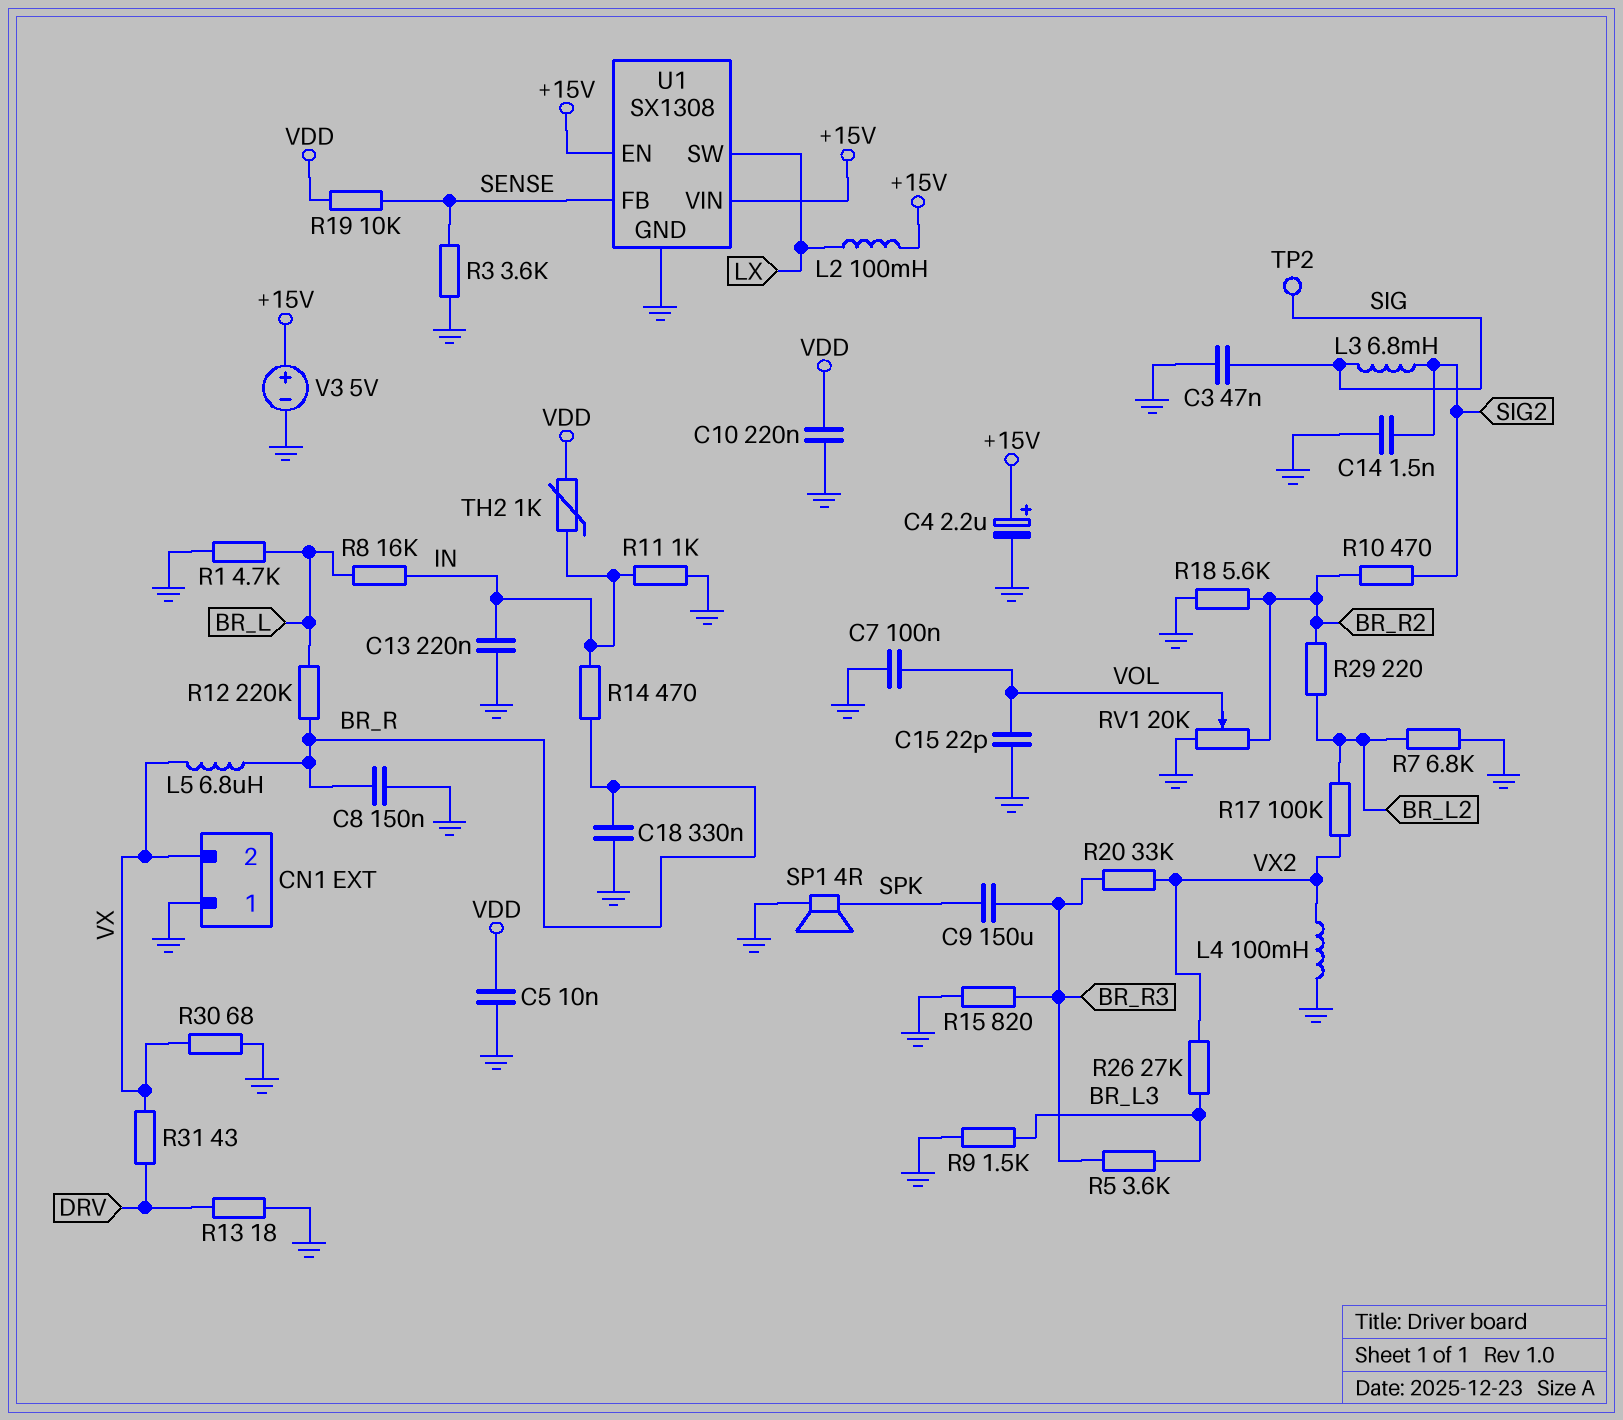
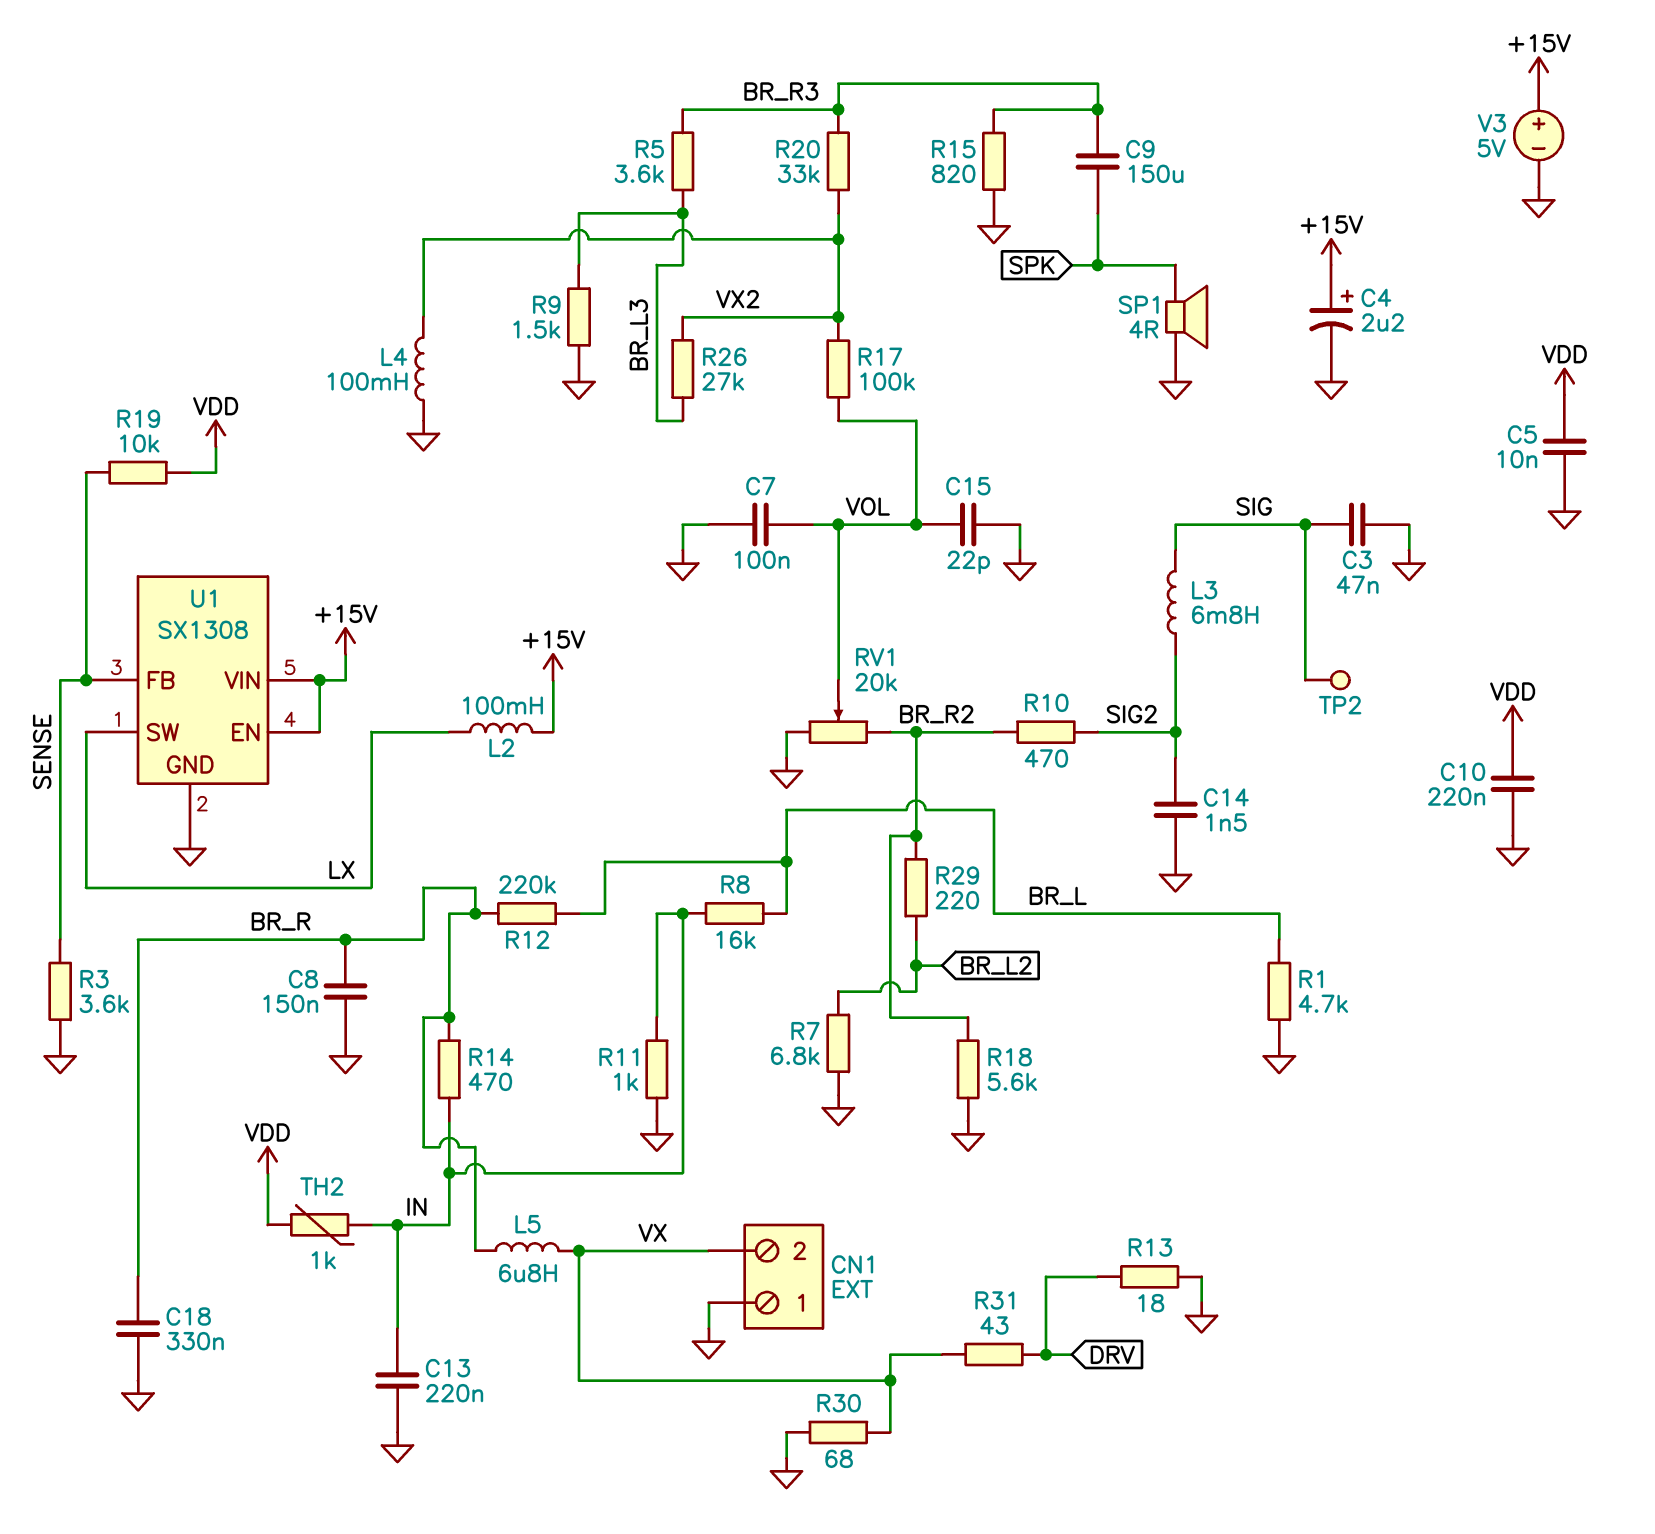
R17: 100k (BR_L2, VX2) -> 100k (VOL, VX2)

